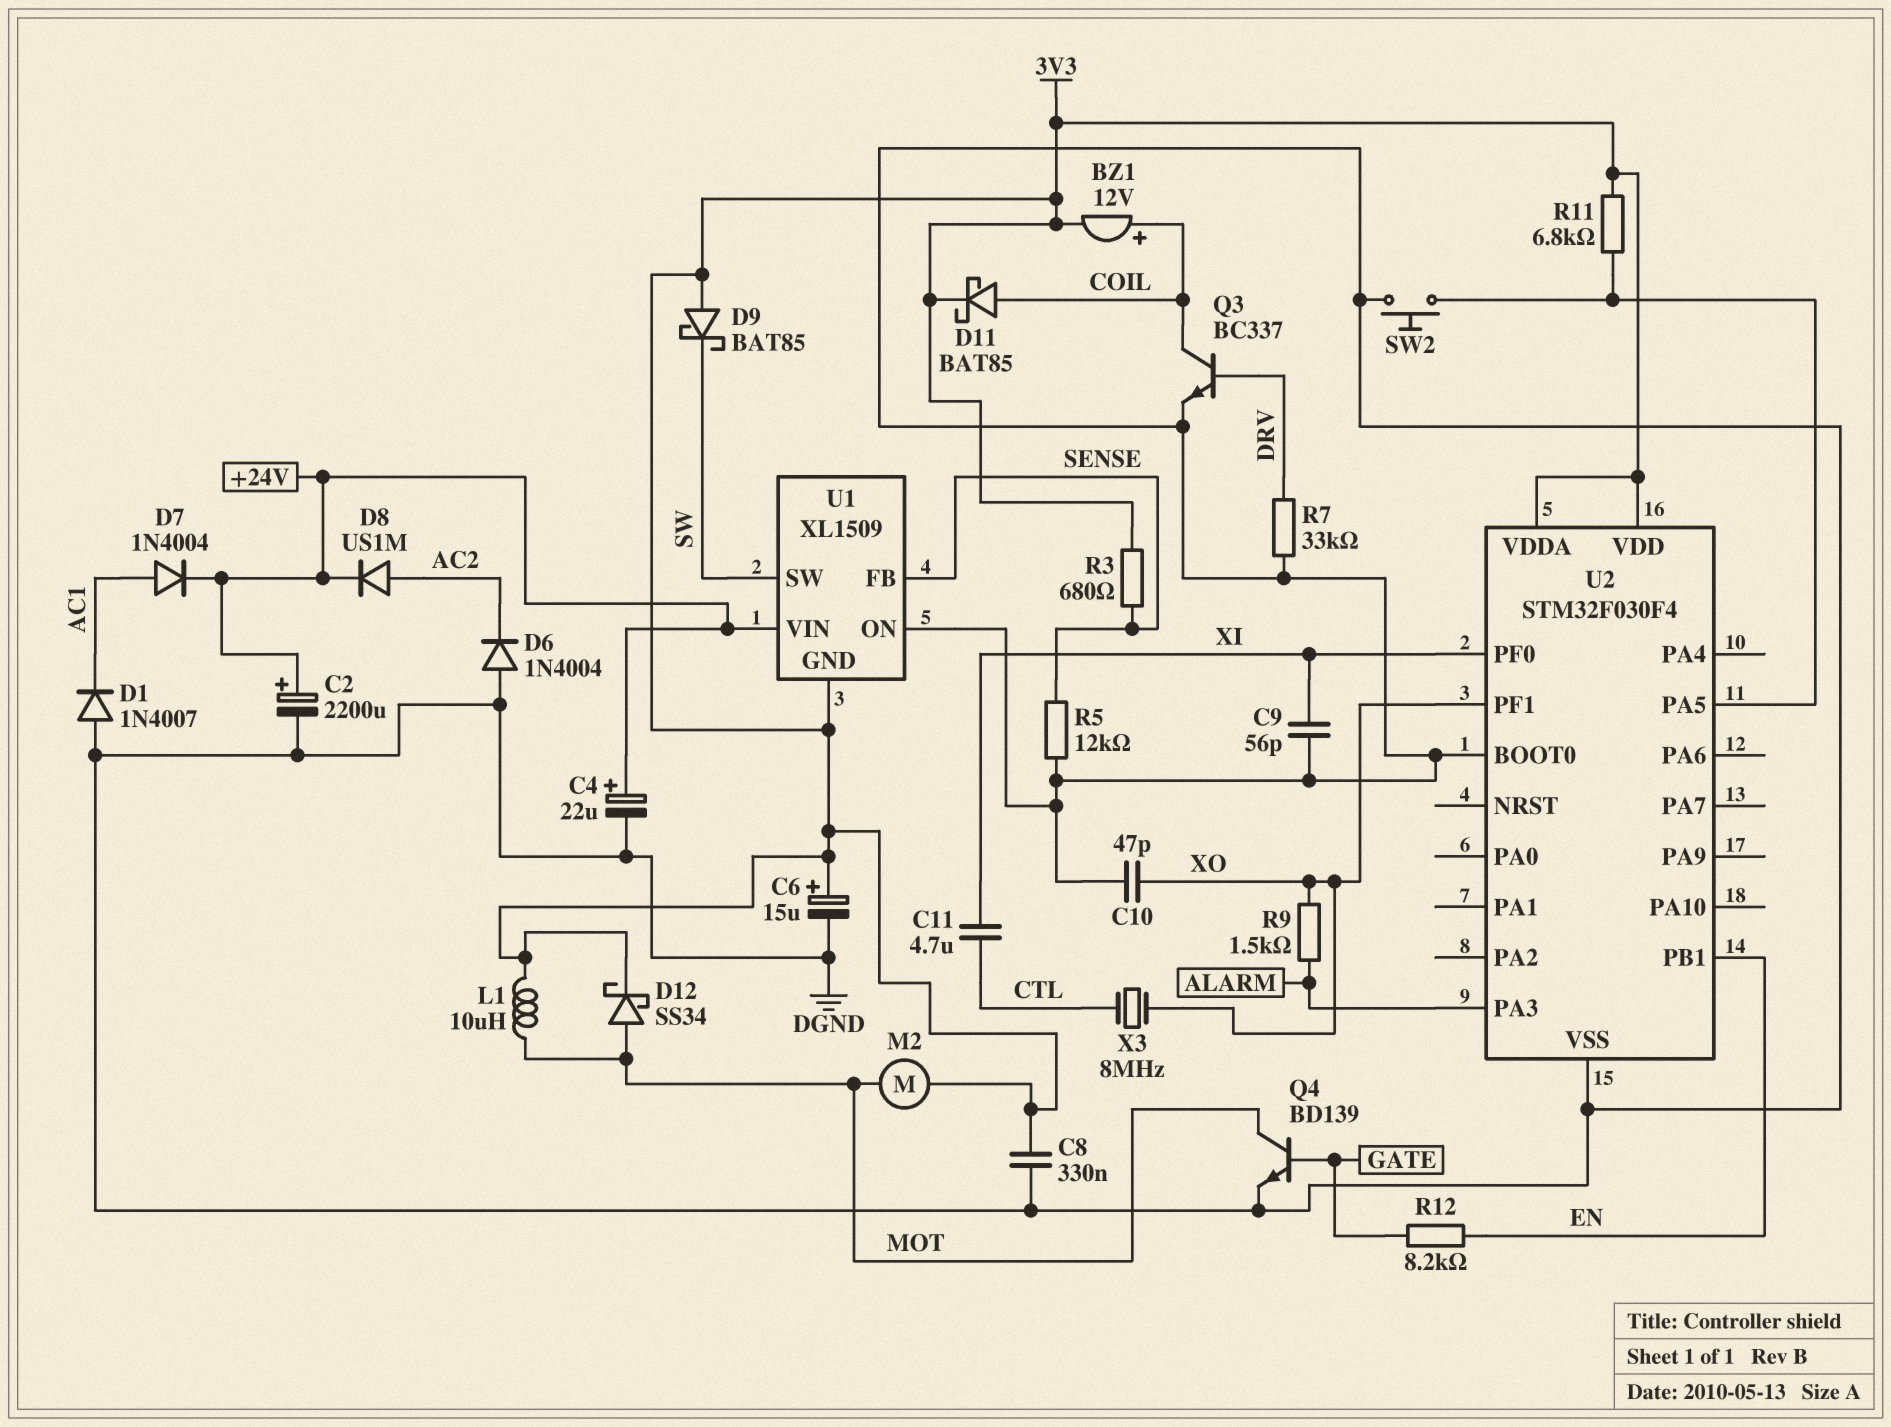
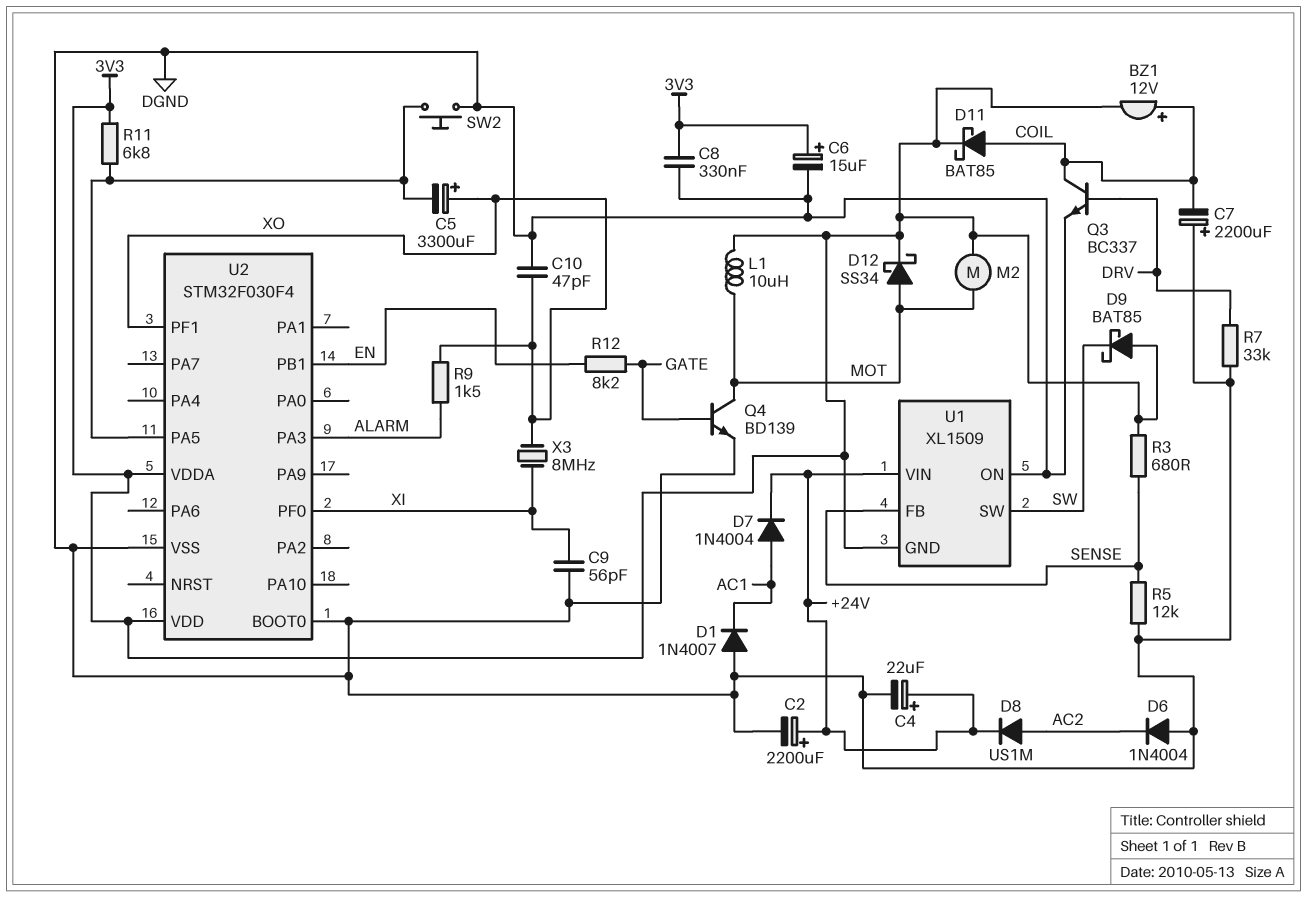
C5: none -> 3300uF (plus XO, minus U2/PA5)
C7: none -> 2200uF (plus DGND, minus COIL)
C11: 4.7uF (CTL, XI) -> none
X3: 8MHz (CTL, XO) -> 8MHz (XI, XO)

